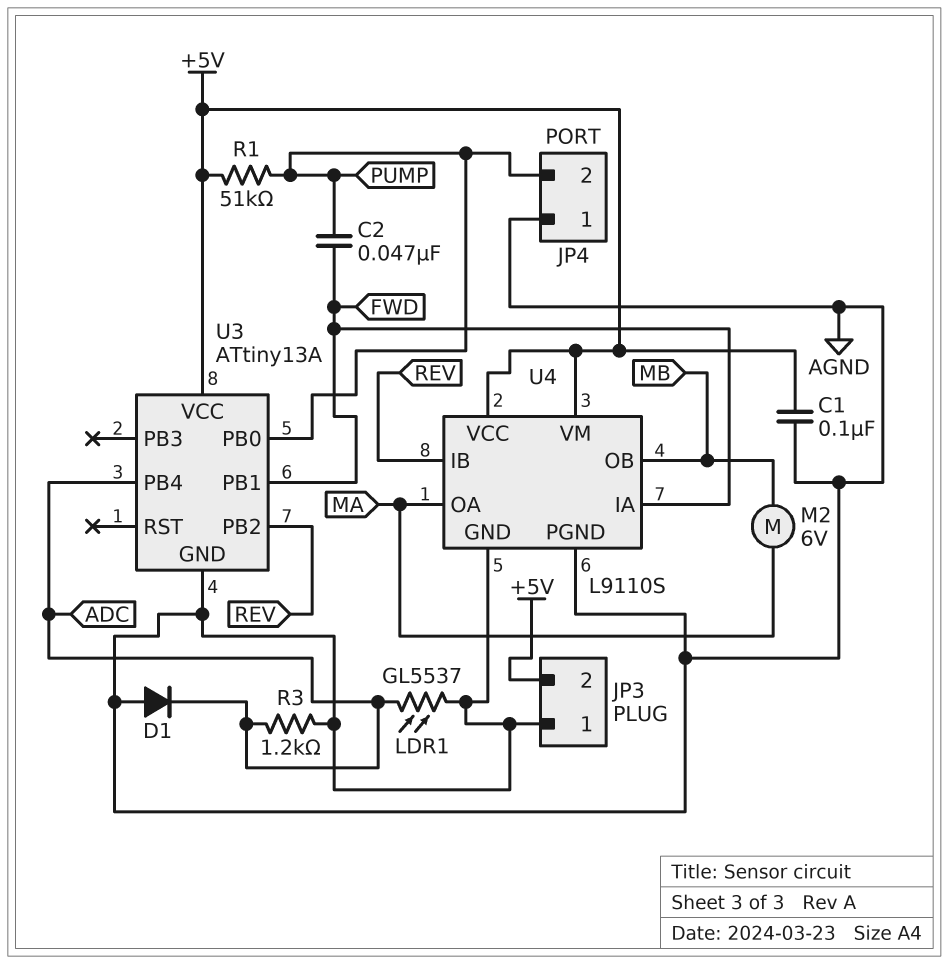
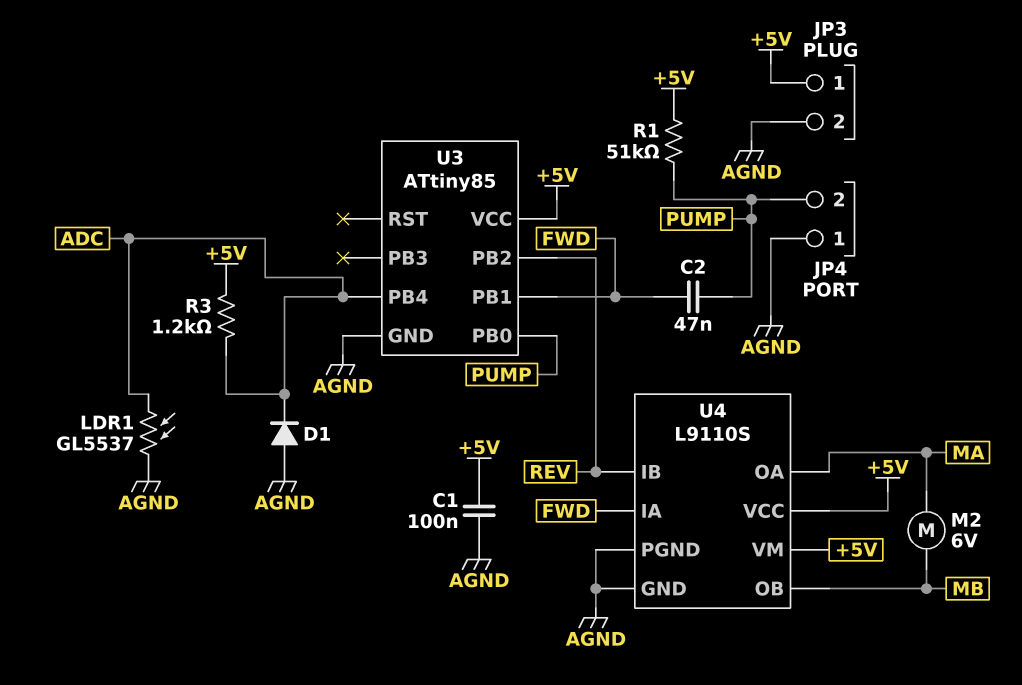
JP3 pin 1: AGND -> +5V
JP3 pin 2: +5V -> AGND
R3: 1.2k (ADC, AGND) -> 1.2k (+5V, ADC)
U3: ATtiny13A -> ATtiny85

